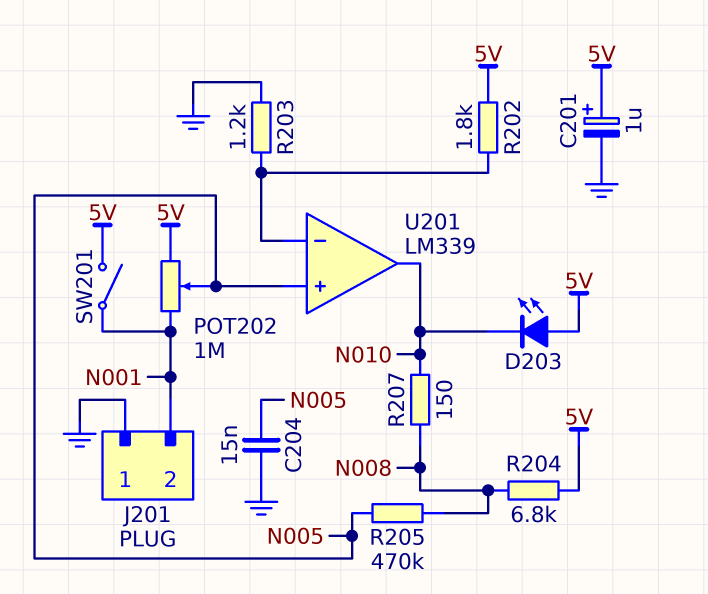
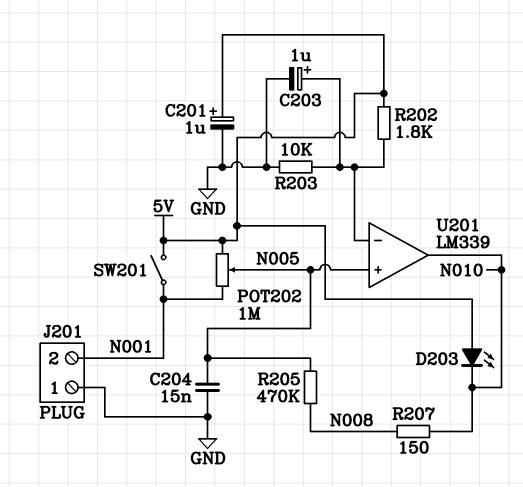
C203: none -> 1uF (plus U201/in-, minus GND)
R203: 1.2k (GND, U201/in-) -> 10k (GND, U201/in-)
R204: 6.8k (5V, N008) -> none

